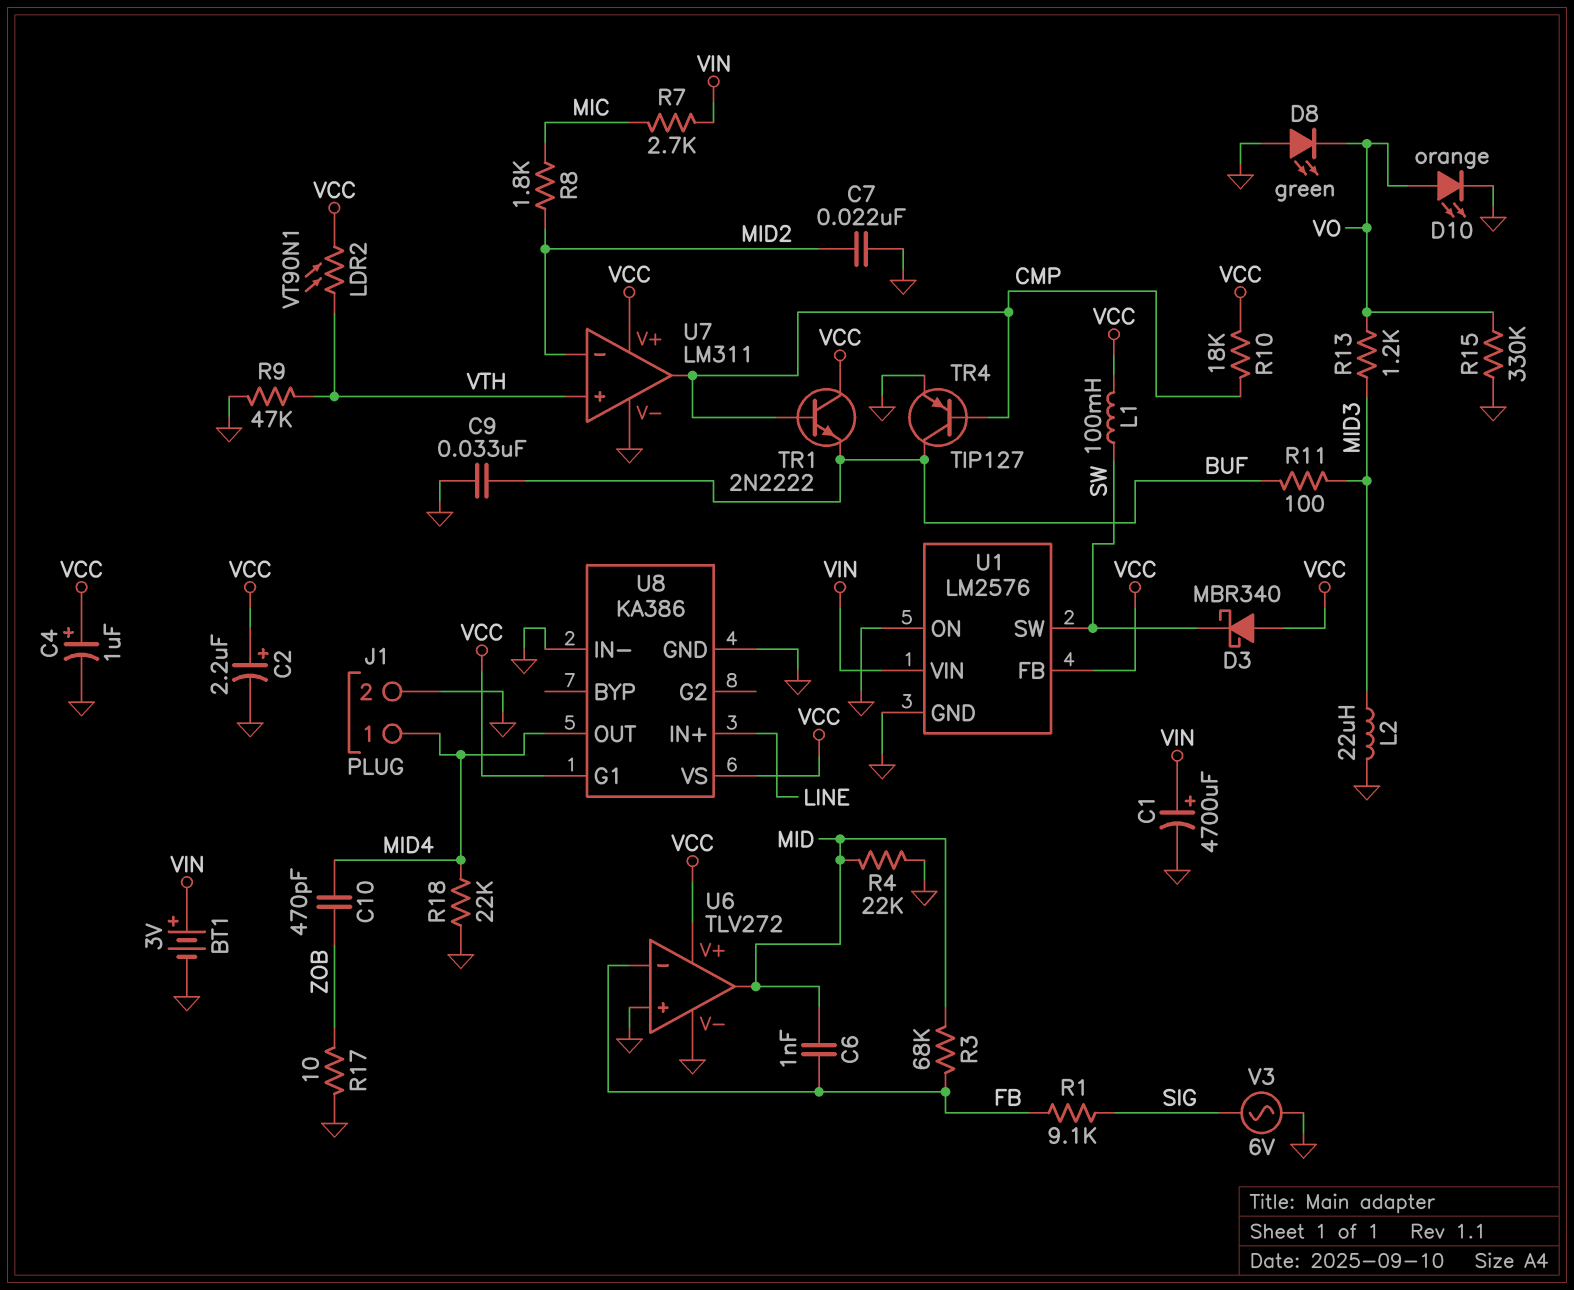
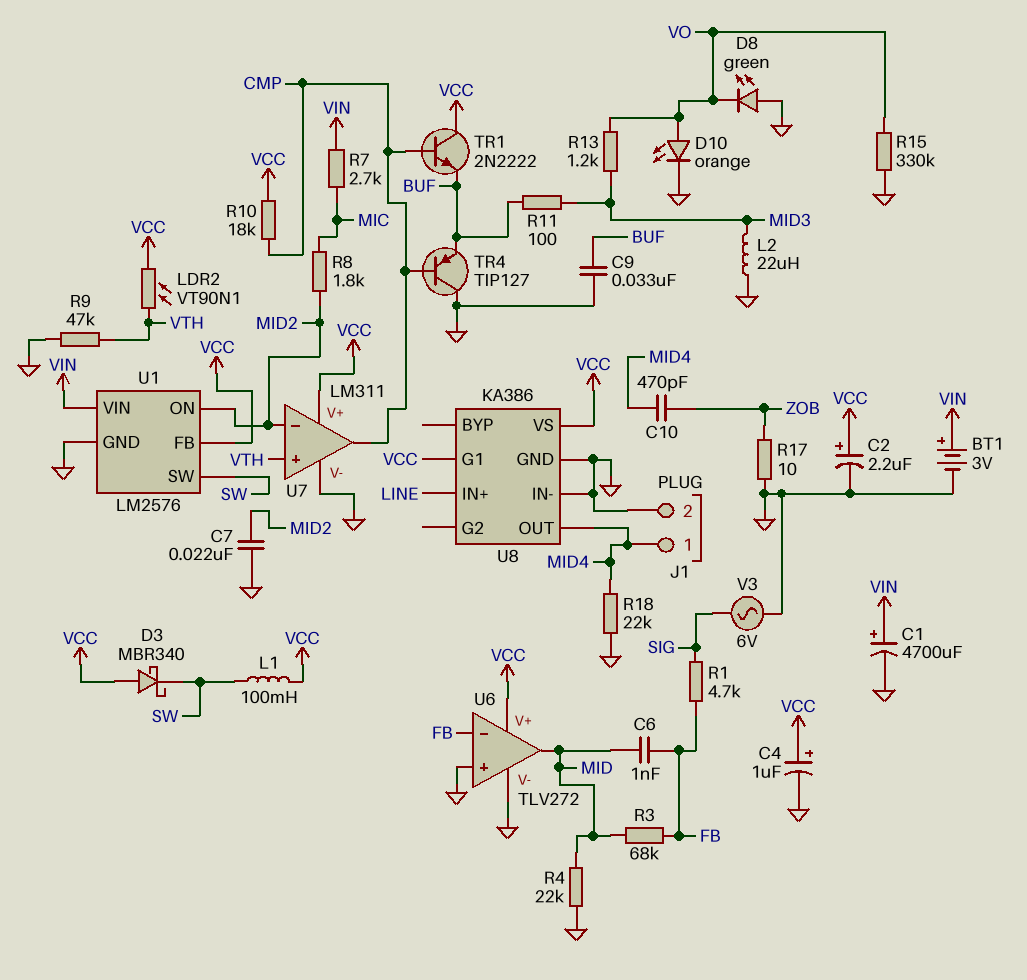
R1: 9.1k (FB, SIG) -> 4.7k (FB, SIG)
TR4: PNP TIP127 (B CMP, C BUF, E GND) -> PNP TIP127 (B CMP, C GND, E BUF)
U1 pin ON: GND -> MID2

